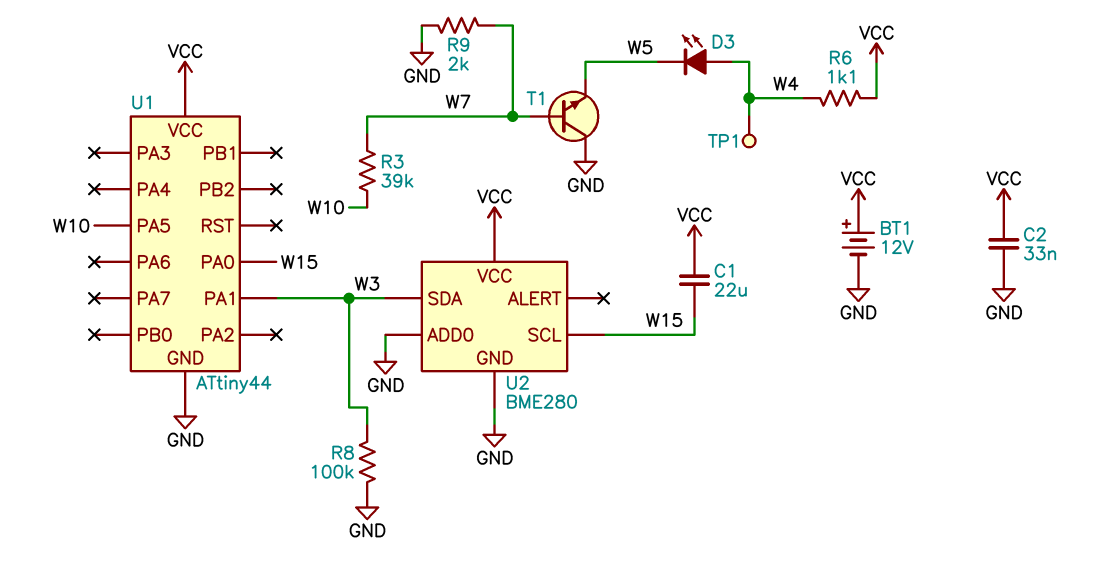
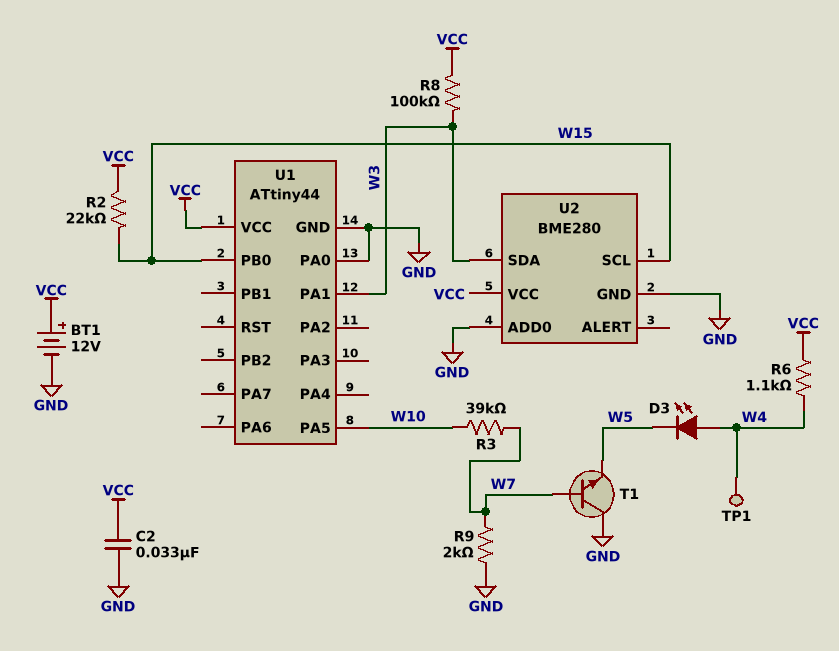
C1: 22uF (VCC, W15) -> none
R2: none -> 22k (VCC, W15)
R8: 100k (GND, W3) -> 100k (VCC, W3)
U1 pin PA0: W15 -> GND
U1 pin PB0: none -> W15

